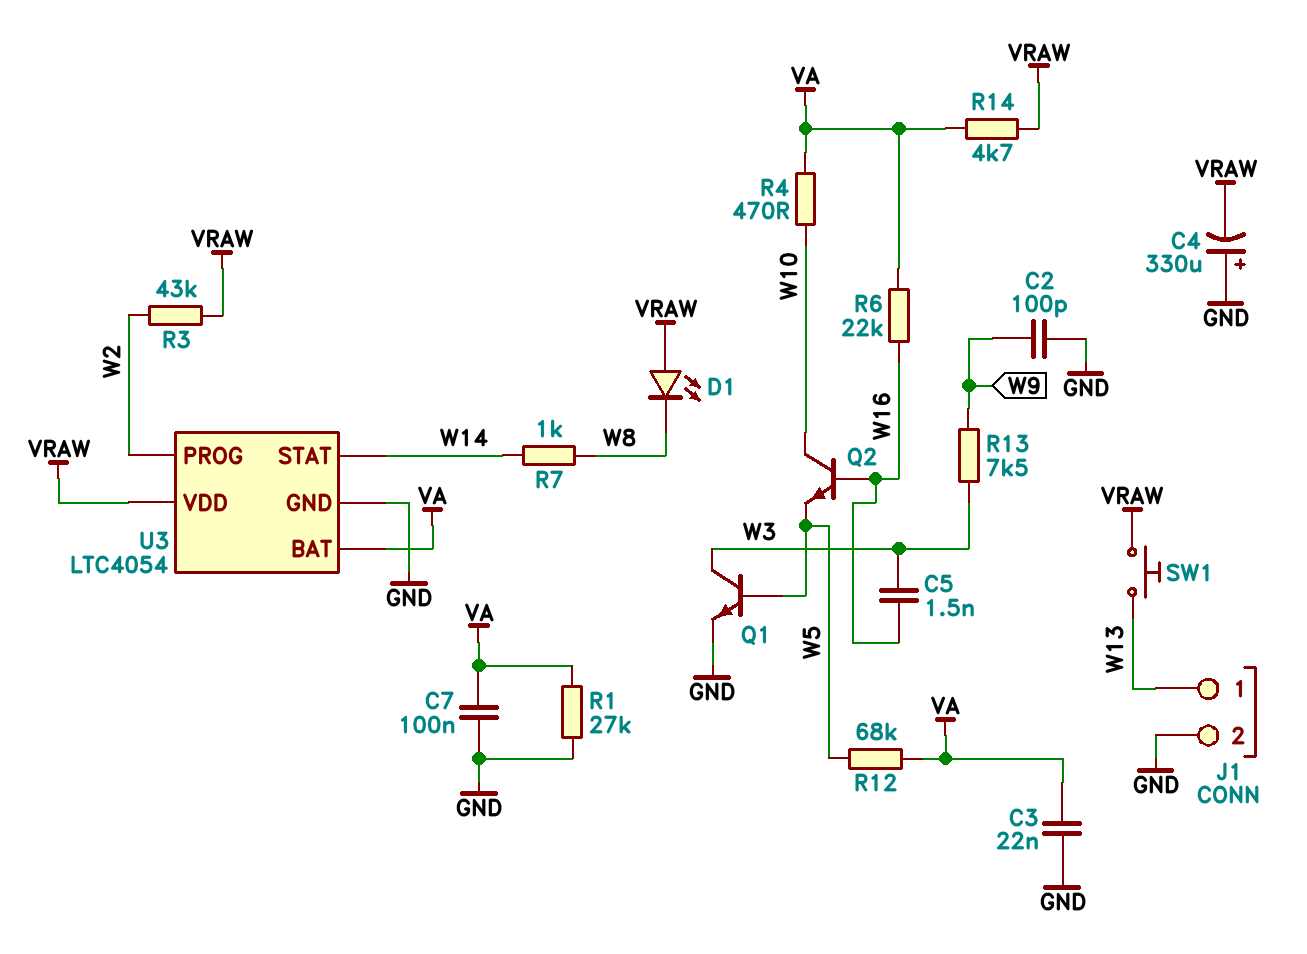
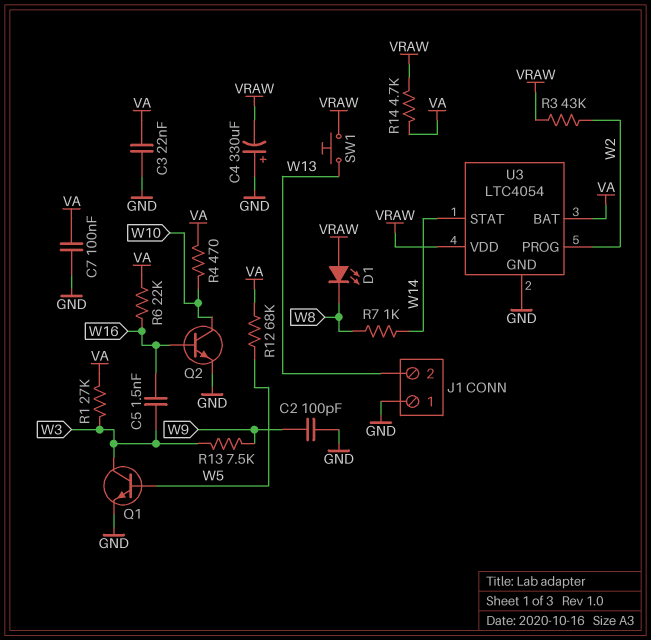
J1 pin 1: W13 -> GND
J1 pin 2: GND -> W13
Q2: NPN (B W16, C W10, E W5) -> NPN (B W16, C W10, E GND)
R1: 27k (GND, VA) -> 27k (VA, W3)

